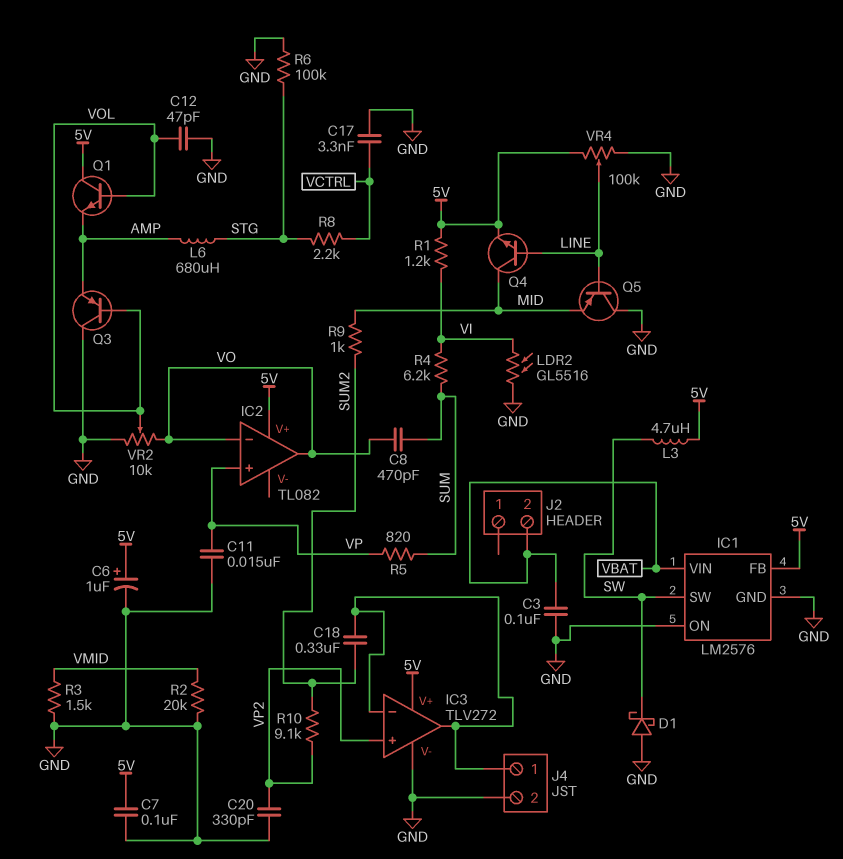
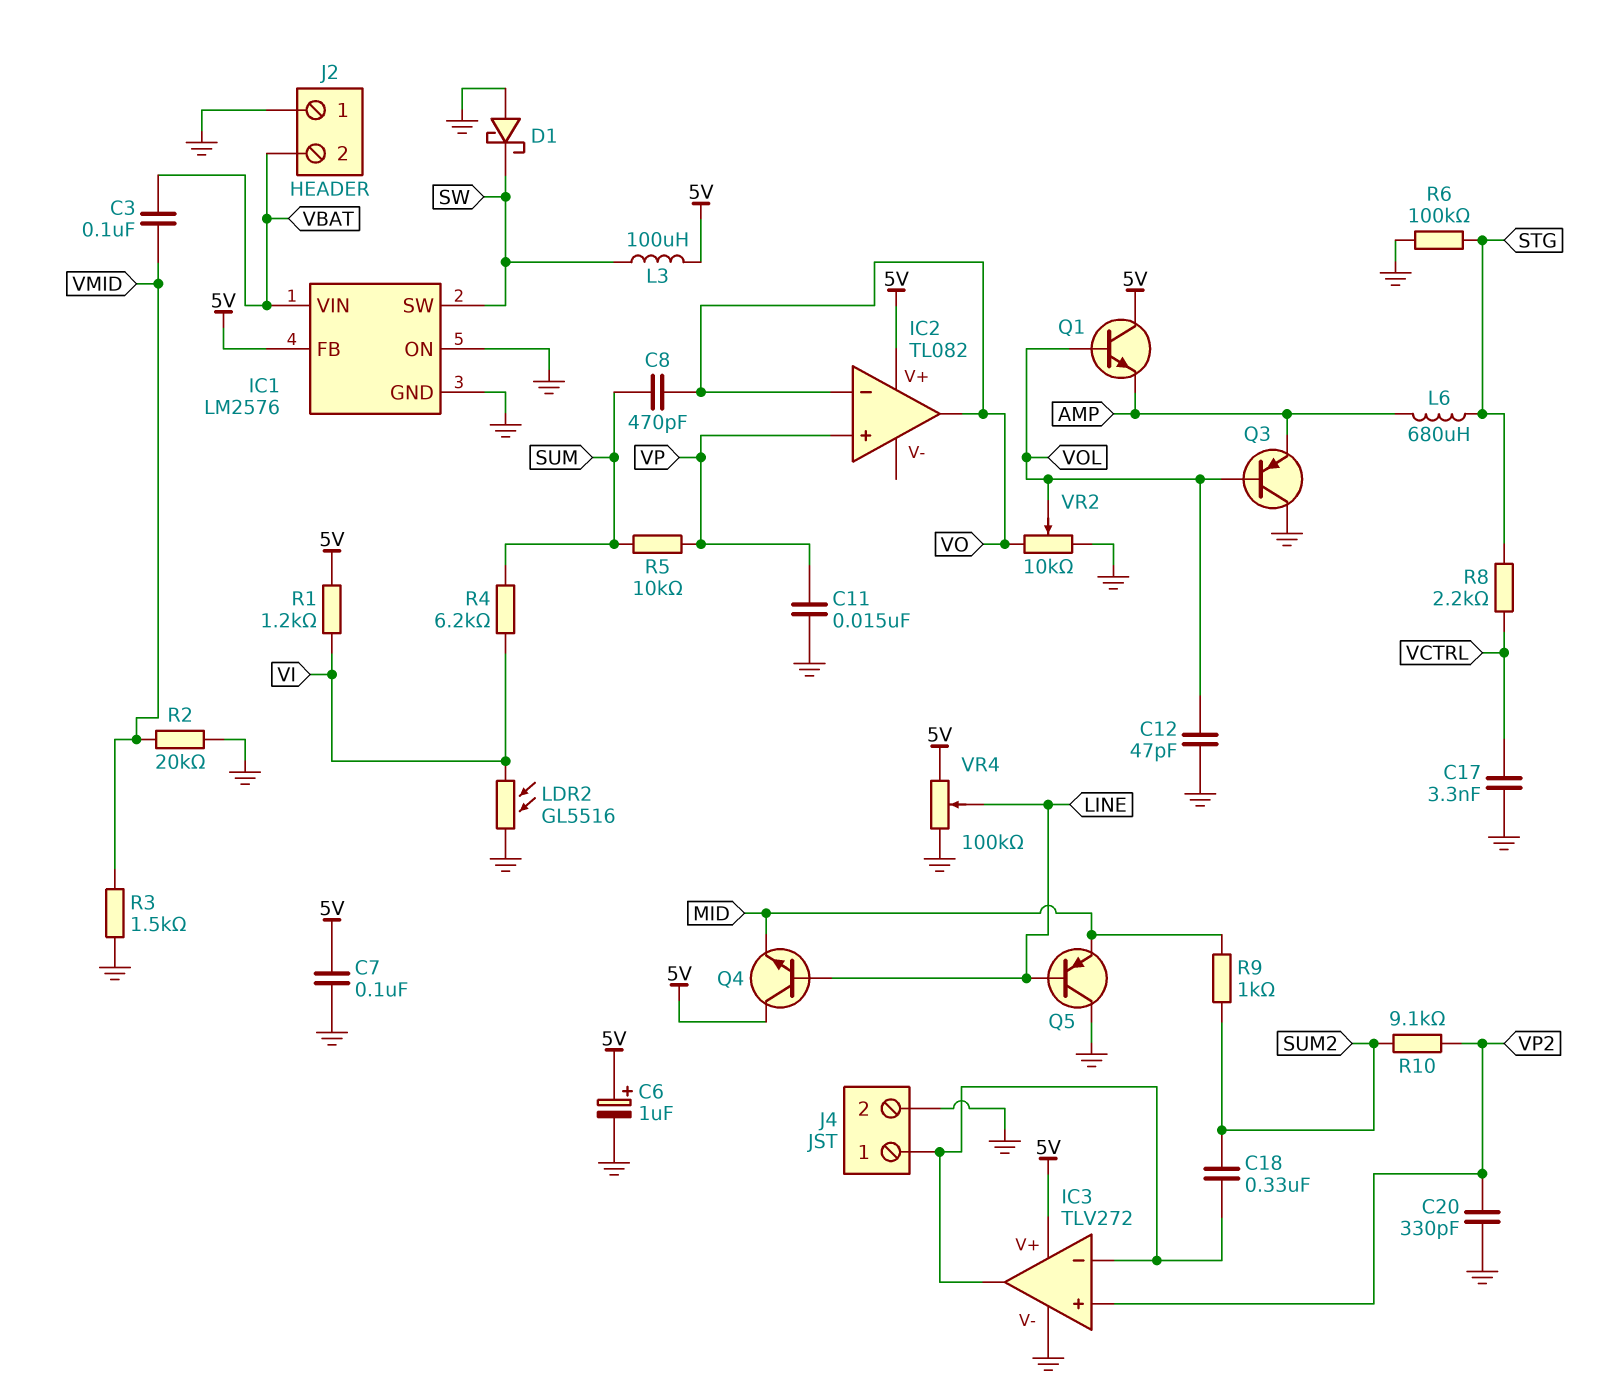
C3: 100nF (GND, VBAT) -> 100nF (VBAT, VMID)
J2 pin 1: none -> GND
L3: 4.7uH (5V, SW) -> 100uH (5V, SW)
Q4: NPN (B LINE, C MID, E 5V) -> NPN (B LINE, C 5V, E MID)
R5: 820 (SUM, VP) -> 10k (SUM, VP)

